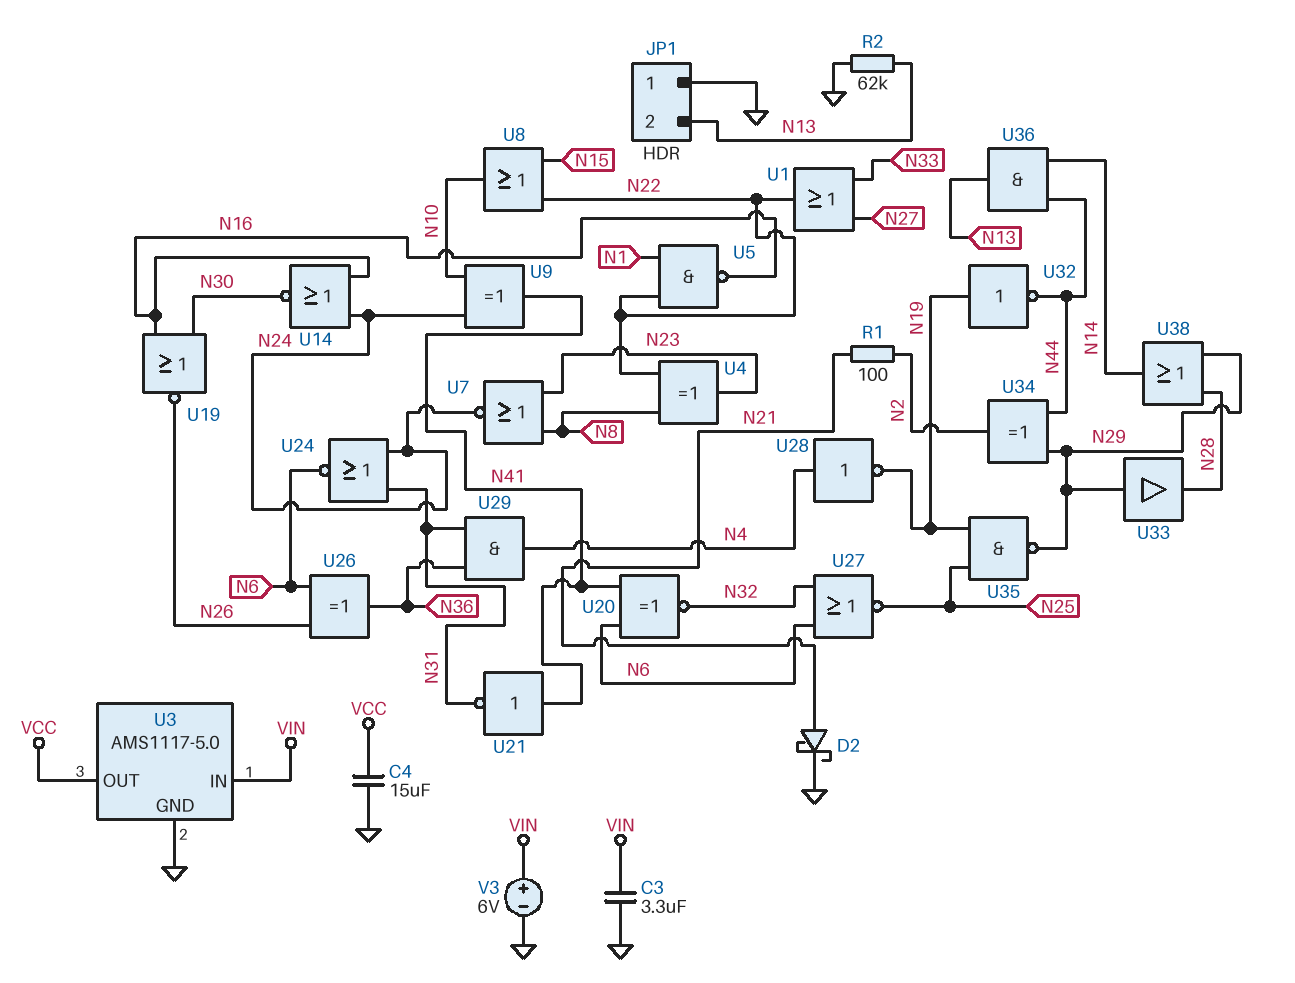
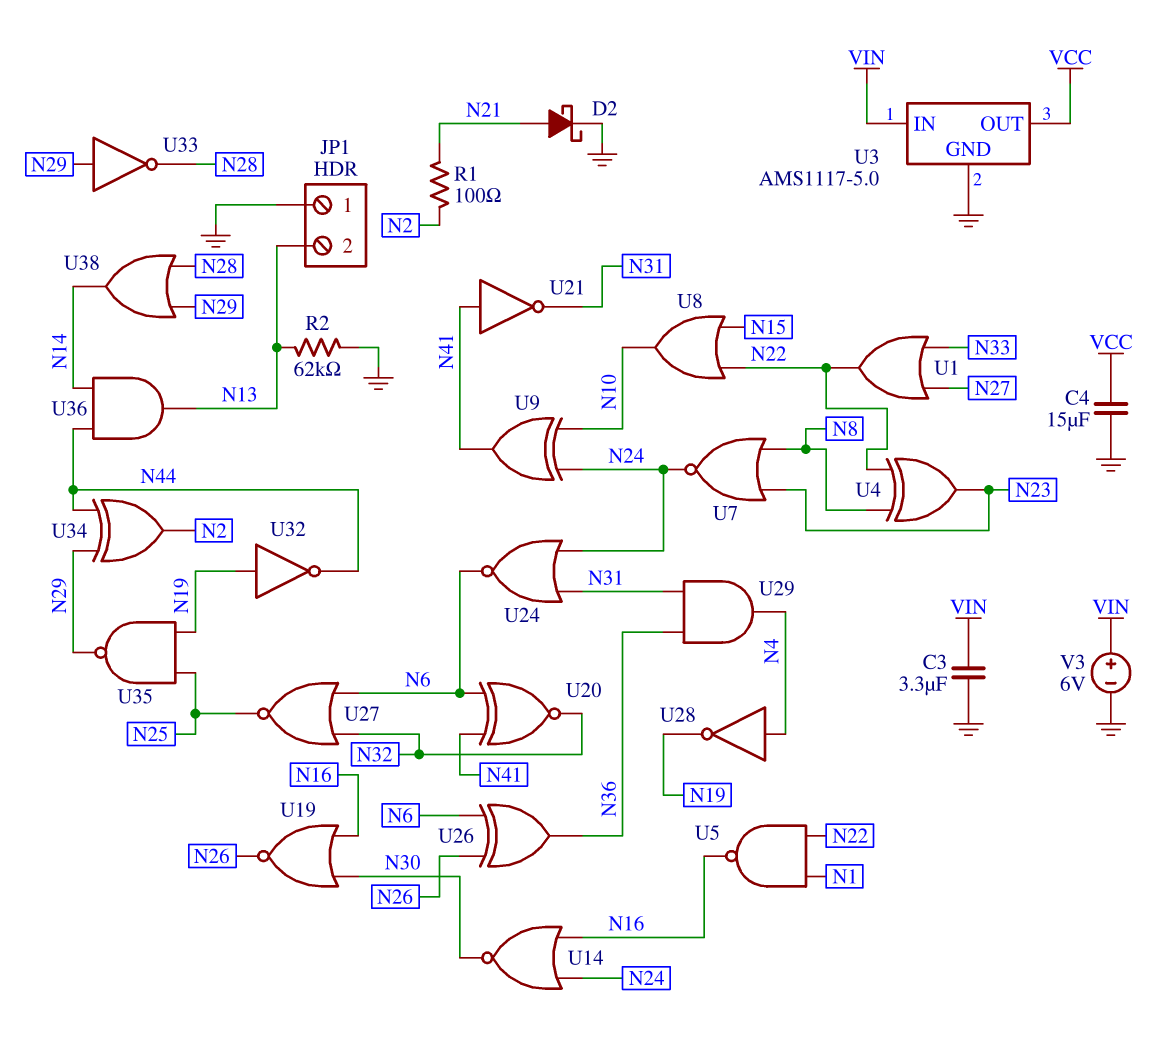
U33: buffer (in N29, out N28) -> NOT (in N29, out N28)

